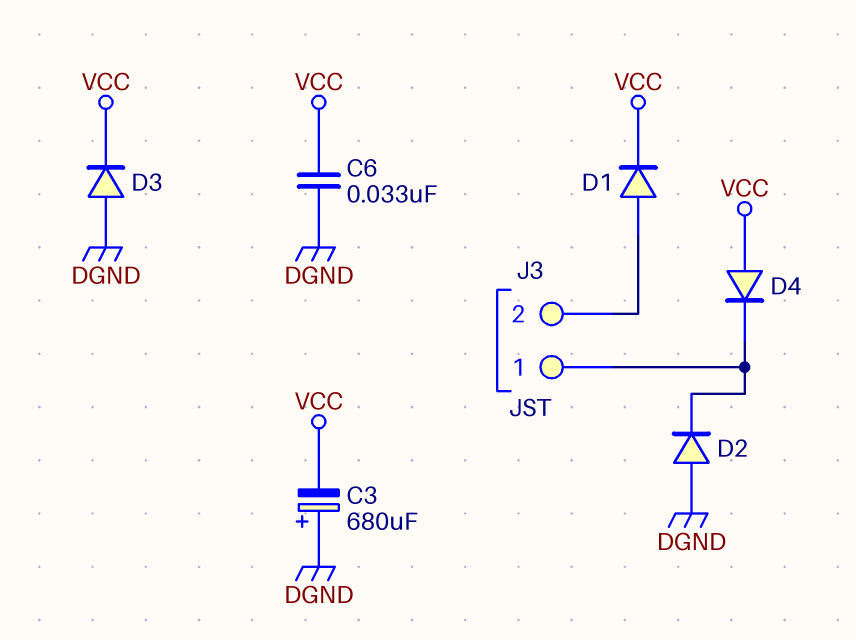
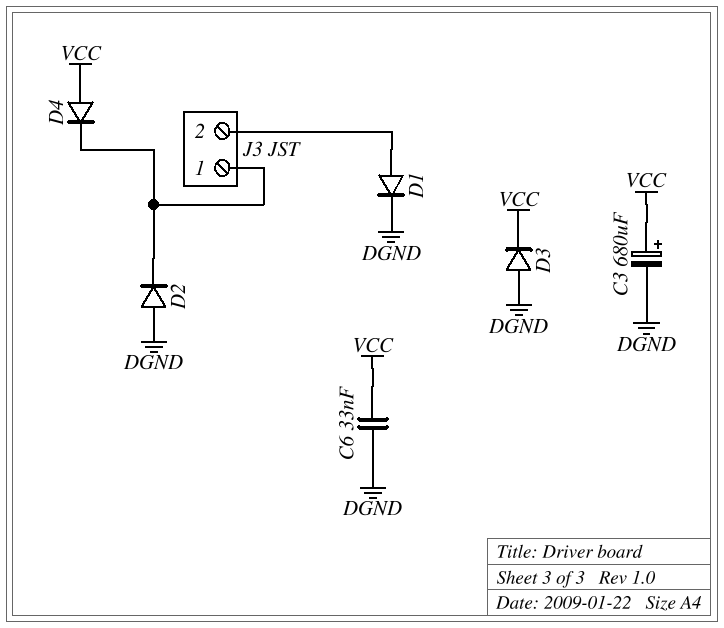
C3: 680uF (plus DGND, minus VCC) -> 680uF (plus VCC, minus DGND)
D1: diode (A J3/2, K VCC) -> diode (A J3/2, K DGND)

